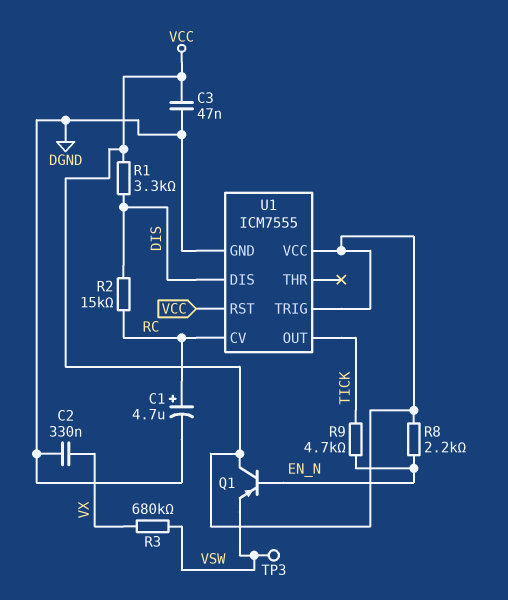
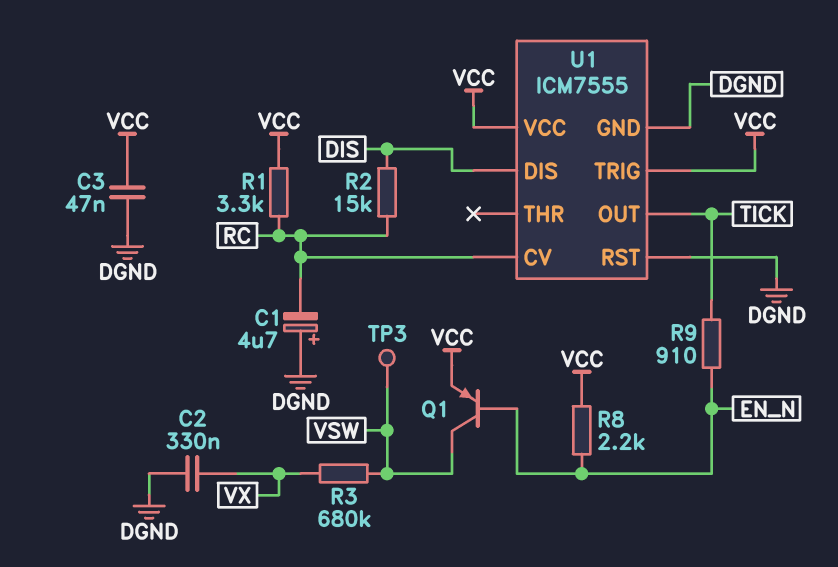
C1: 4.7uF (plus RC, minus DGND) -> 4.7uF (plus DGND, minus RC)
Q1: PNP (B EN_N, C VCC, E VSW) -> PNP (B EN_N, C VSW, E VCC)
R1: 3.3k (DIS, VCC) -> 3.3k (RC, VCC)
R9: 4.7k (EN_N, TICK) -> 910 (EN_N, TICK)
U1 pin RST: VCC -> DGND

